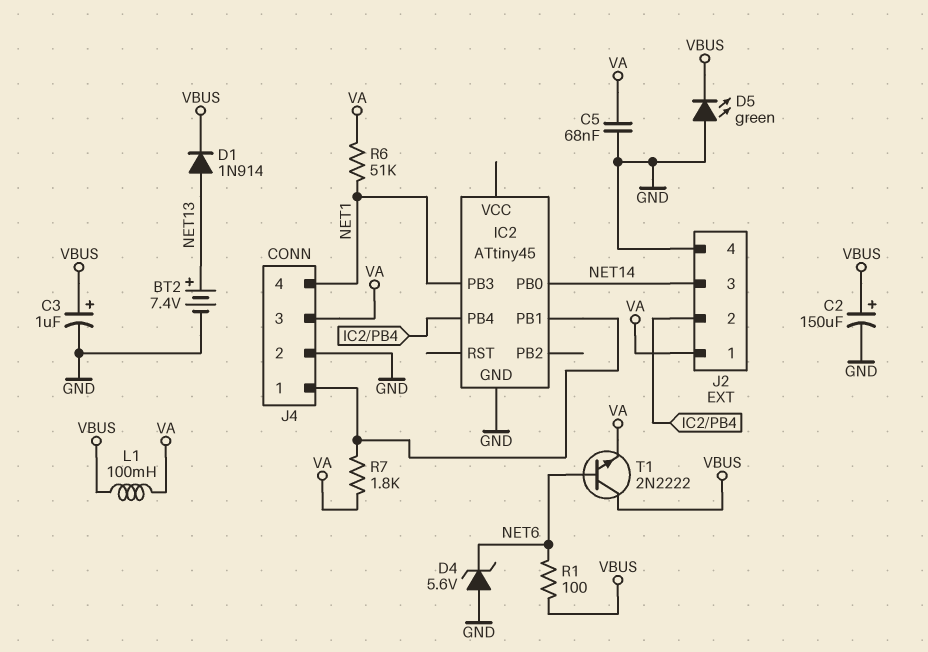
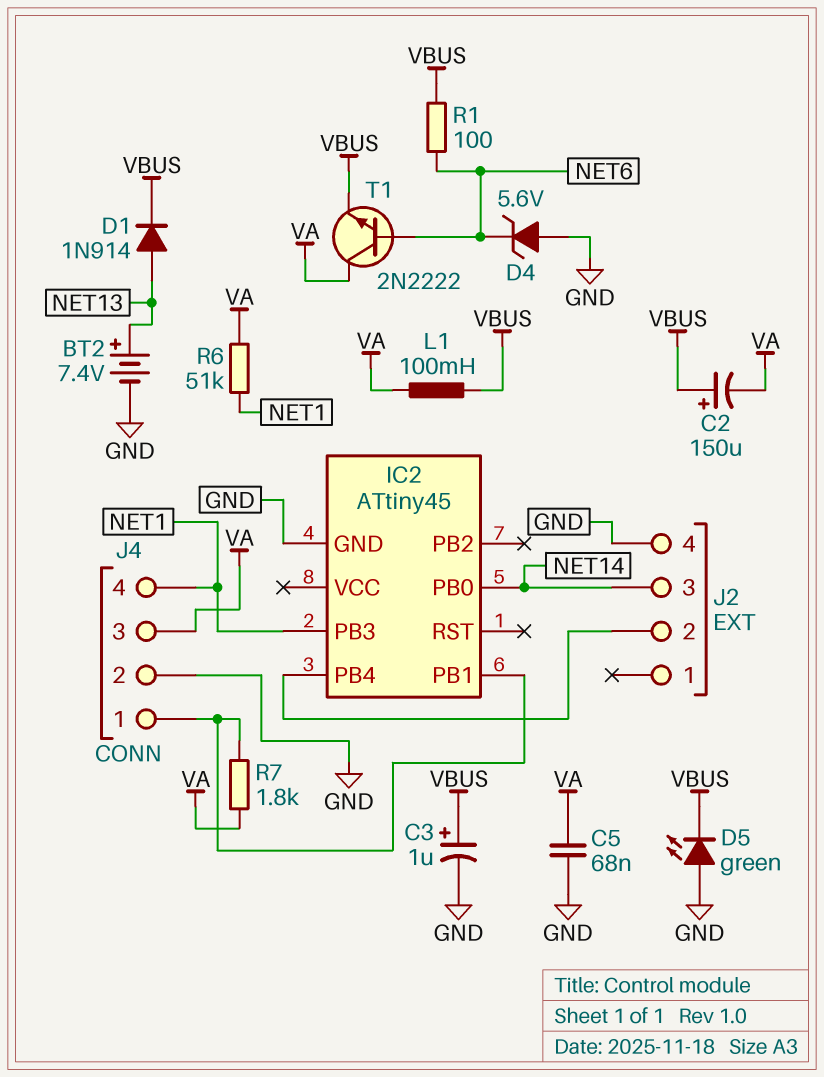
C2: 150uF (plus VBUS, minus GND) -> 150uF (plus VBUS, minus VA)
J2 pin 1: VA -> none
T1: NPN 2N2222 (B NET6, C VBUS, E VA) -> NPN 2N2222 (B NET6, C VA, E VBUS)

